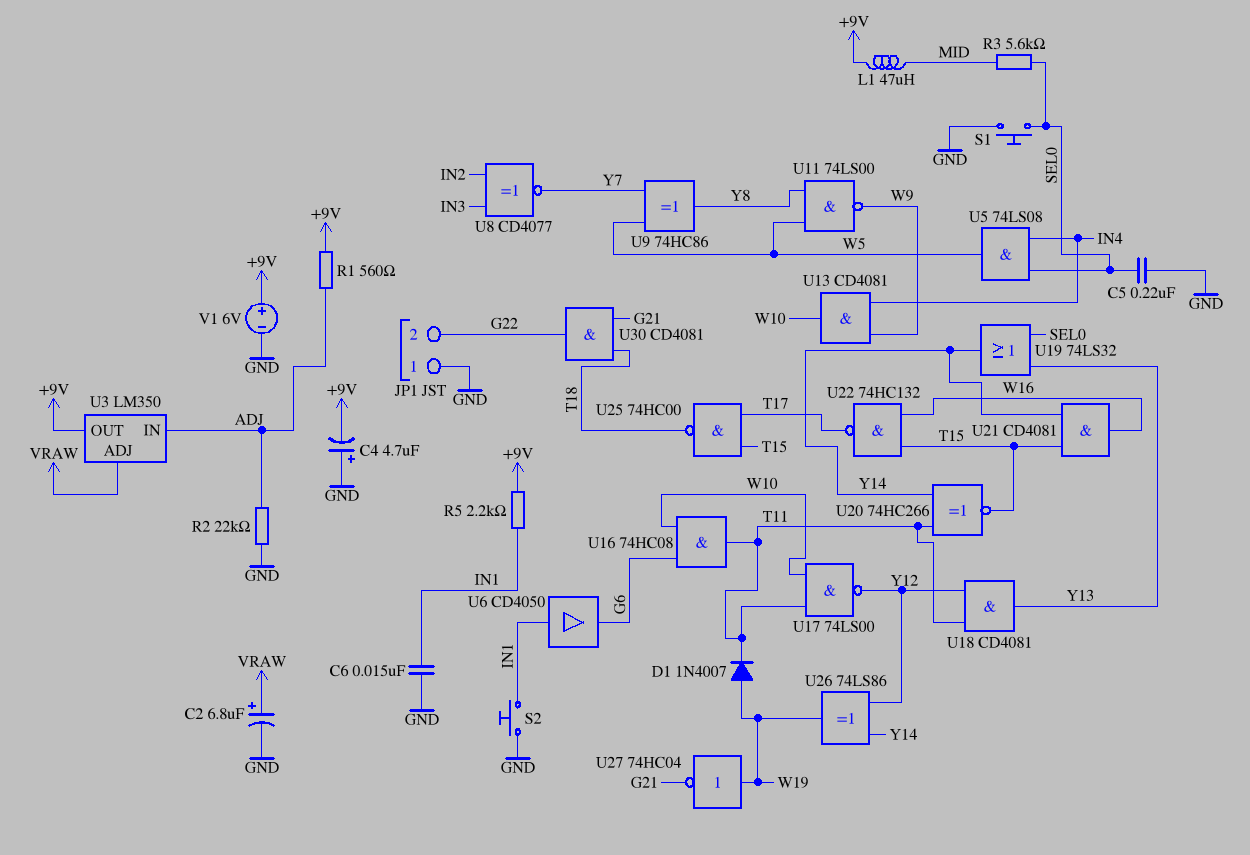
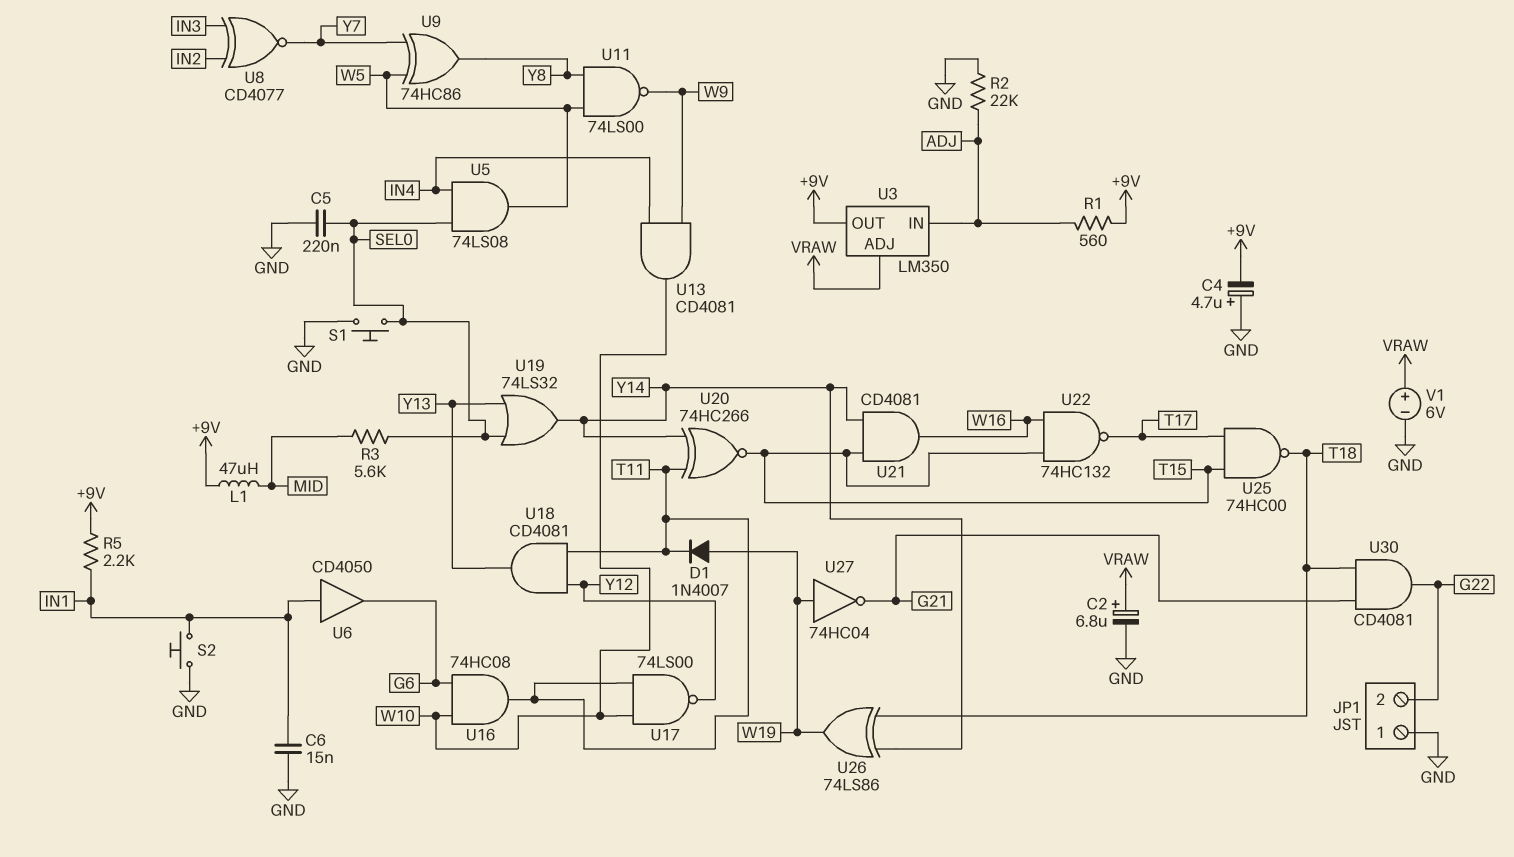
U26: XOR 74LS86 (in Y12, in Y14, out W19) -> XOR 74LS86 (in T18, in Y14, out W19)
V1: 6V (plus +9V, minus GND) -> 6V (plus VRAW, minus GND)

